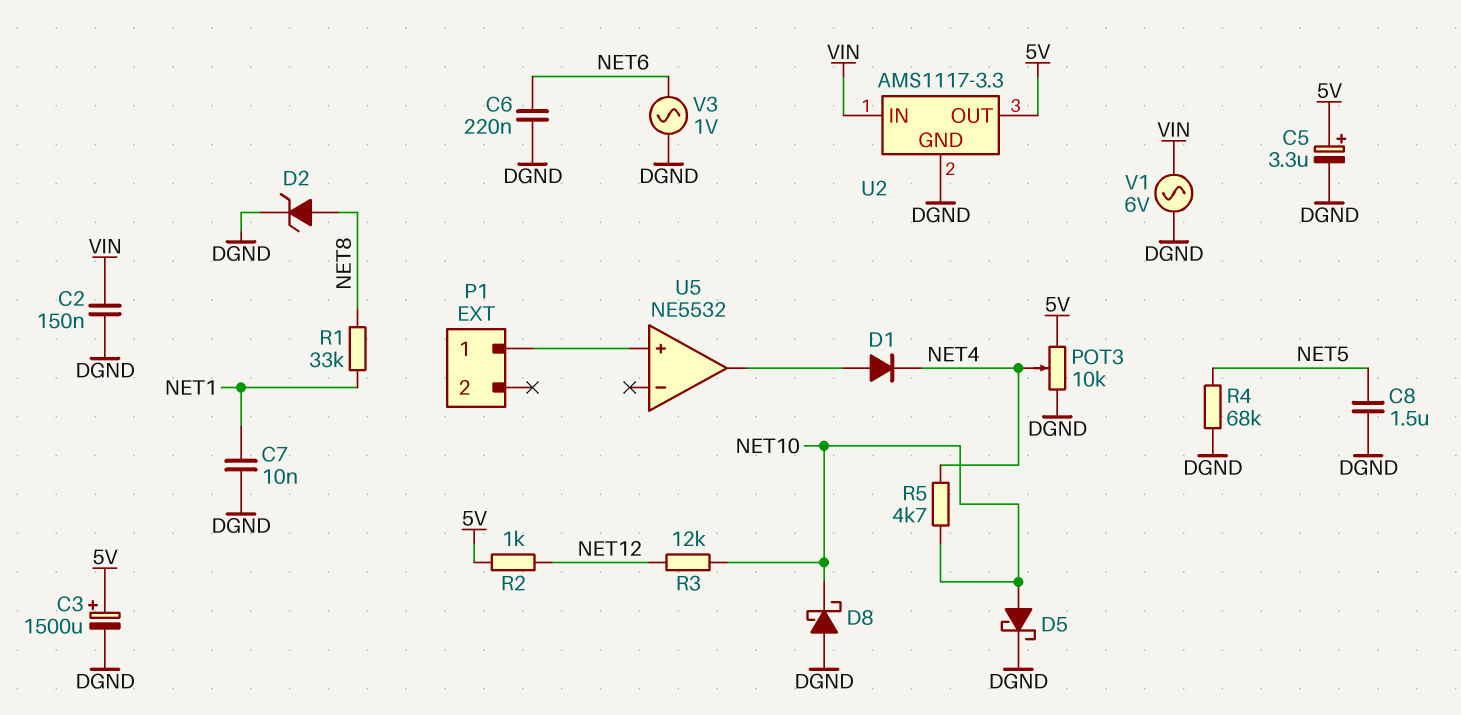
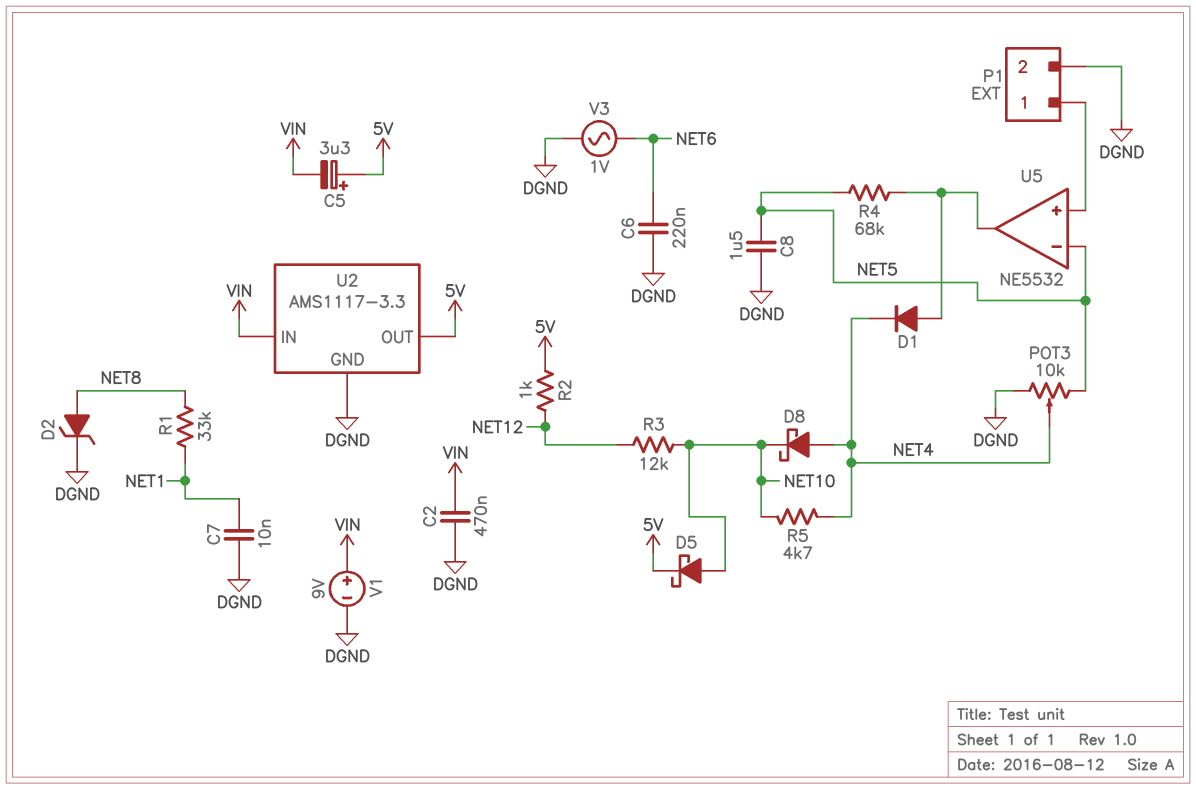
C2: 150nF (DGND, VIN) -> 470nF (DGND, VIN)
C3: 1500uF (plus 5V, minus DGND) -> none
C5: 3.3uF (plus 5V, minus DGND) -> 3.3uF (plus 5V, minus VIN)
D5: schottky (A NET10, K DGND) -> schottky (A NET10, K 5V)
D8: schottky (A DGND, K NET10) -> schottky (A NET4, K NET10)
P1 pin 2: none -> DGND
POT3: 10k (5V, DGND, wiper NET4) -> 10k (DGND, NET5, wiper NET4)
R4: 68k (DGND, NET5) -> 68k (NET5, U5/out)
U5 pin in-: none -> NET5
V1: AC 6V (DGND, VIN) -> 9V (plus VIN, minus DGND)

